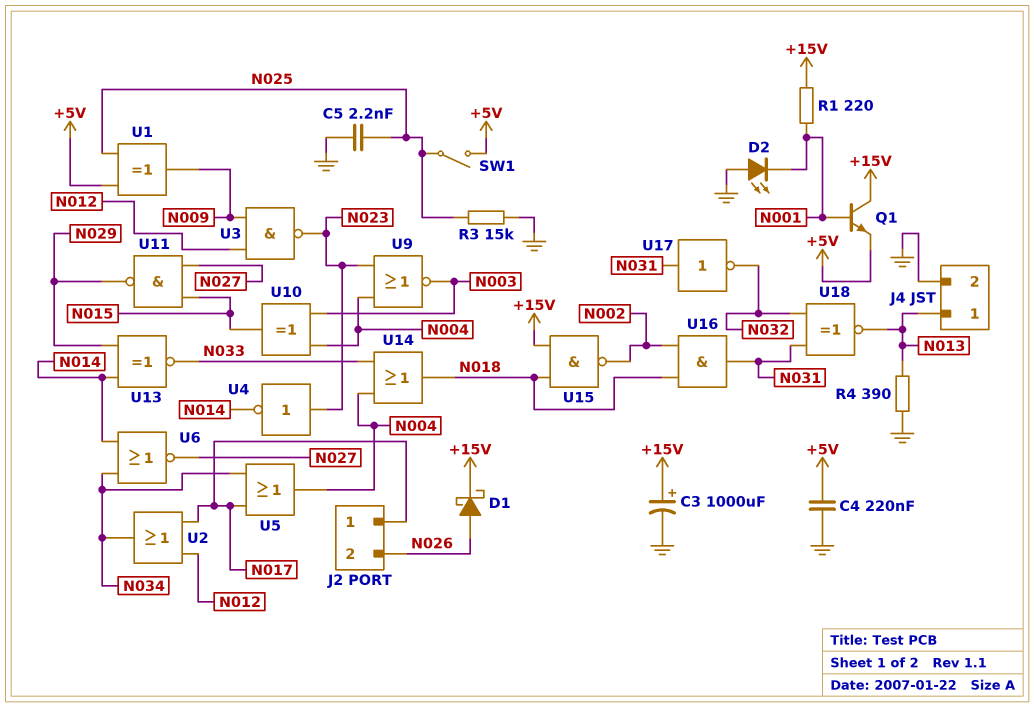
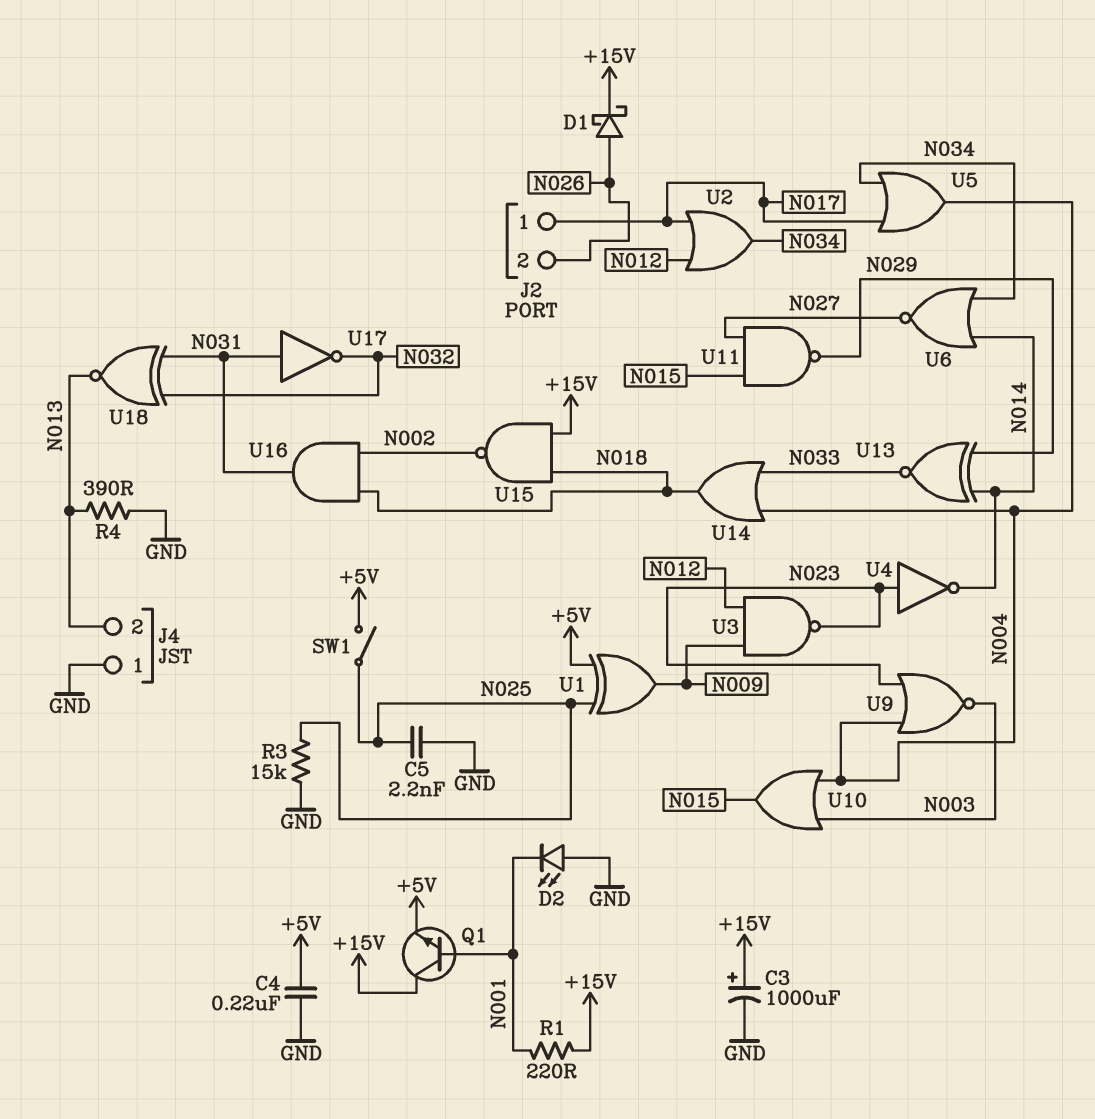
J4 pin 1: N013 -> GND
J4 pin 2: GND -> N013
U10: XOR (in N003, in N004, out N015) -> OR (in N003, in N004, out N015)

